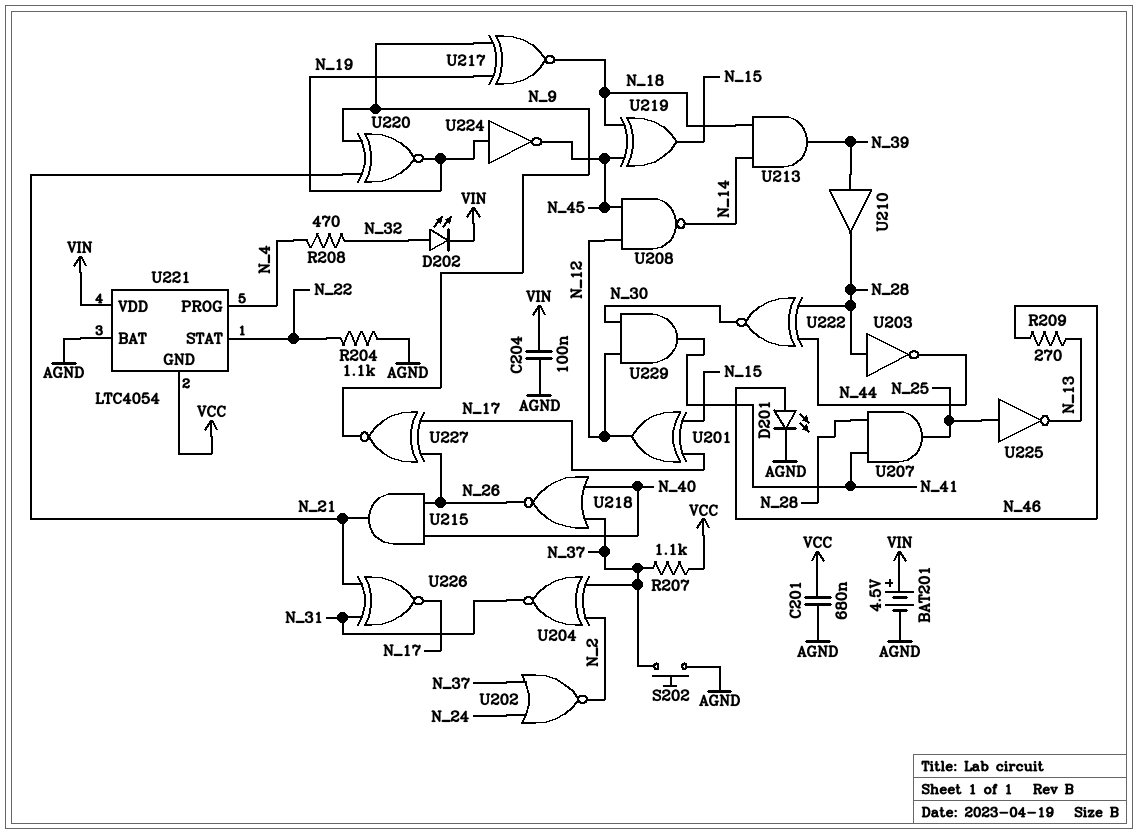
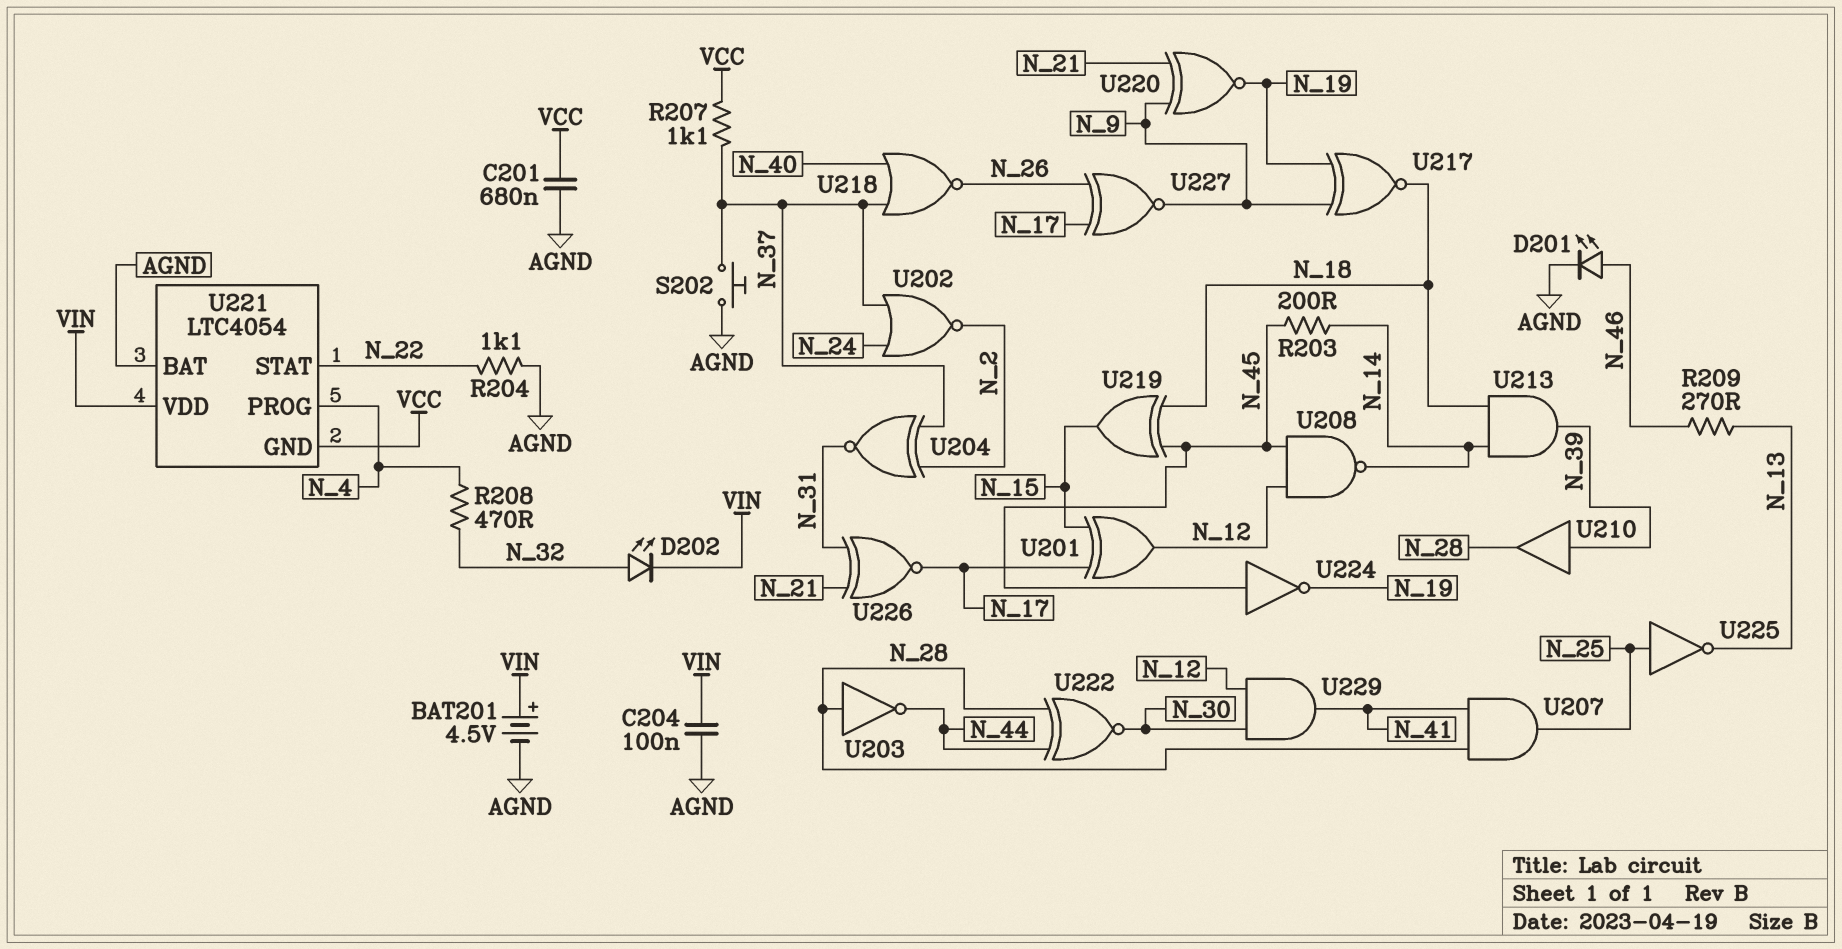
R203: none -> 200 (N_14, N_45)
U215: AND (in N_26, in N_40, out N_21) -> none
U224: NOT (in N_19, out N_45) -> NOT (in N_45, out N_19)

